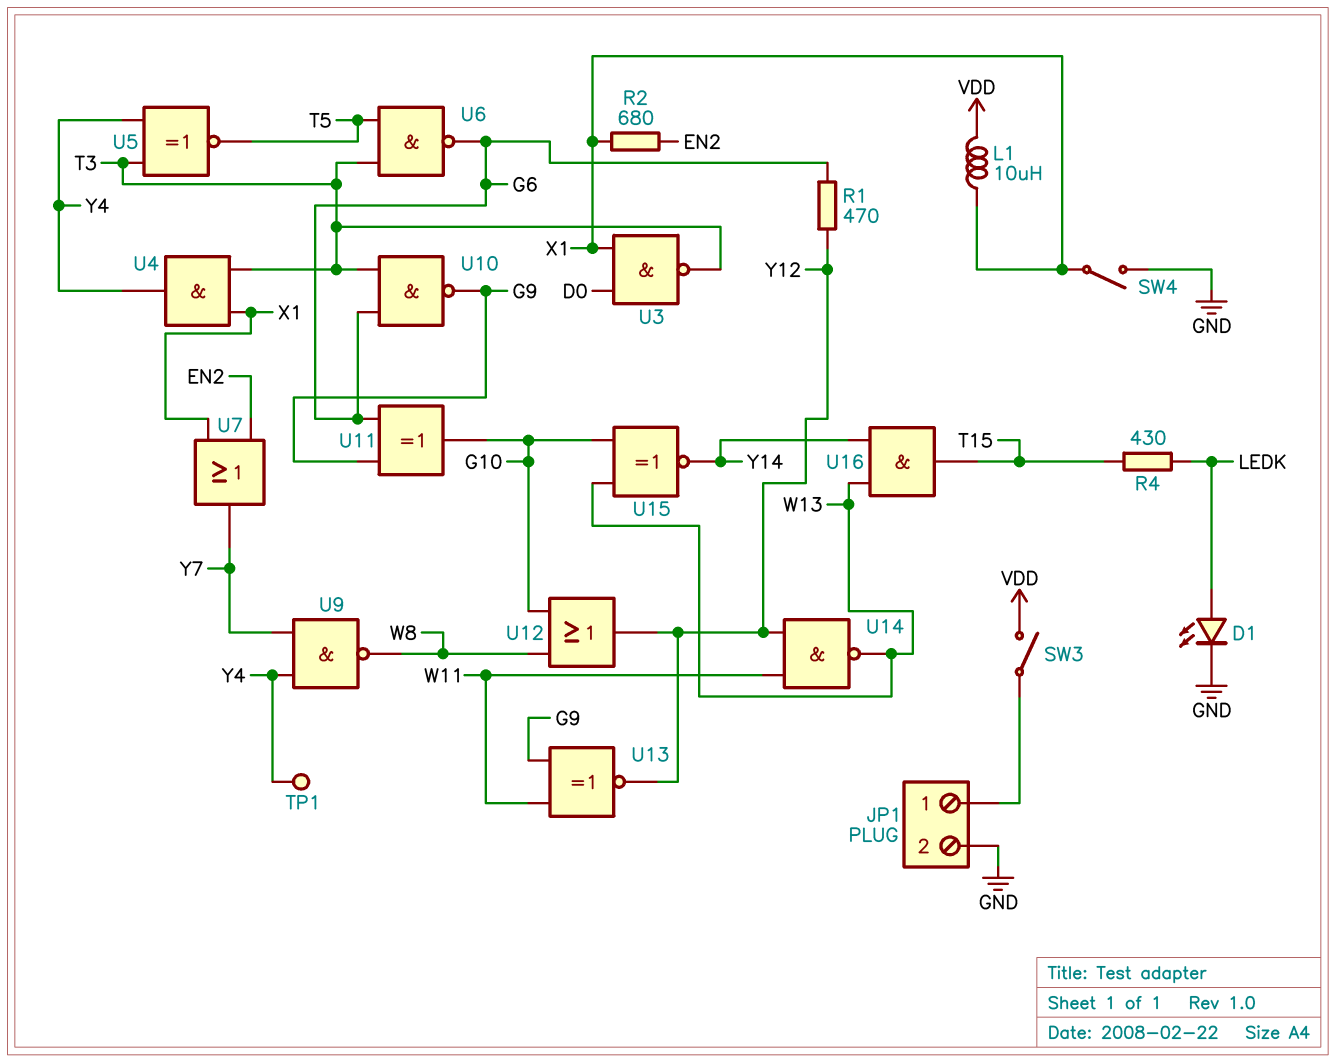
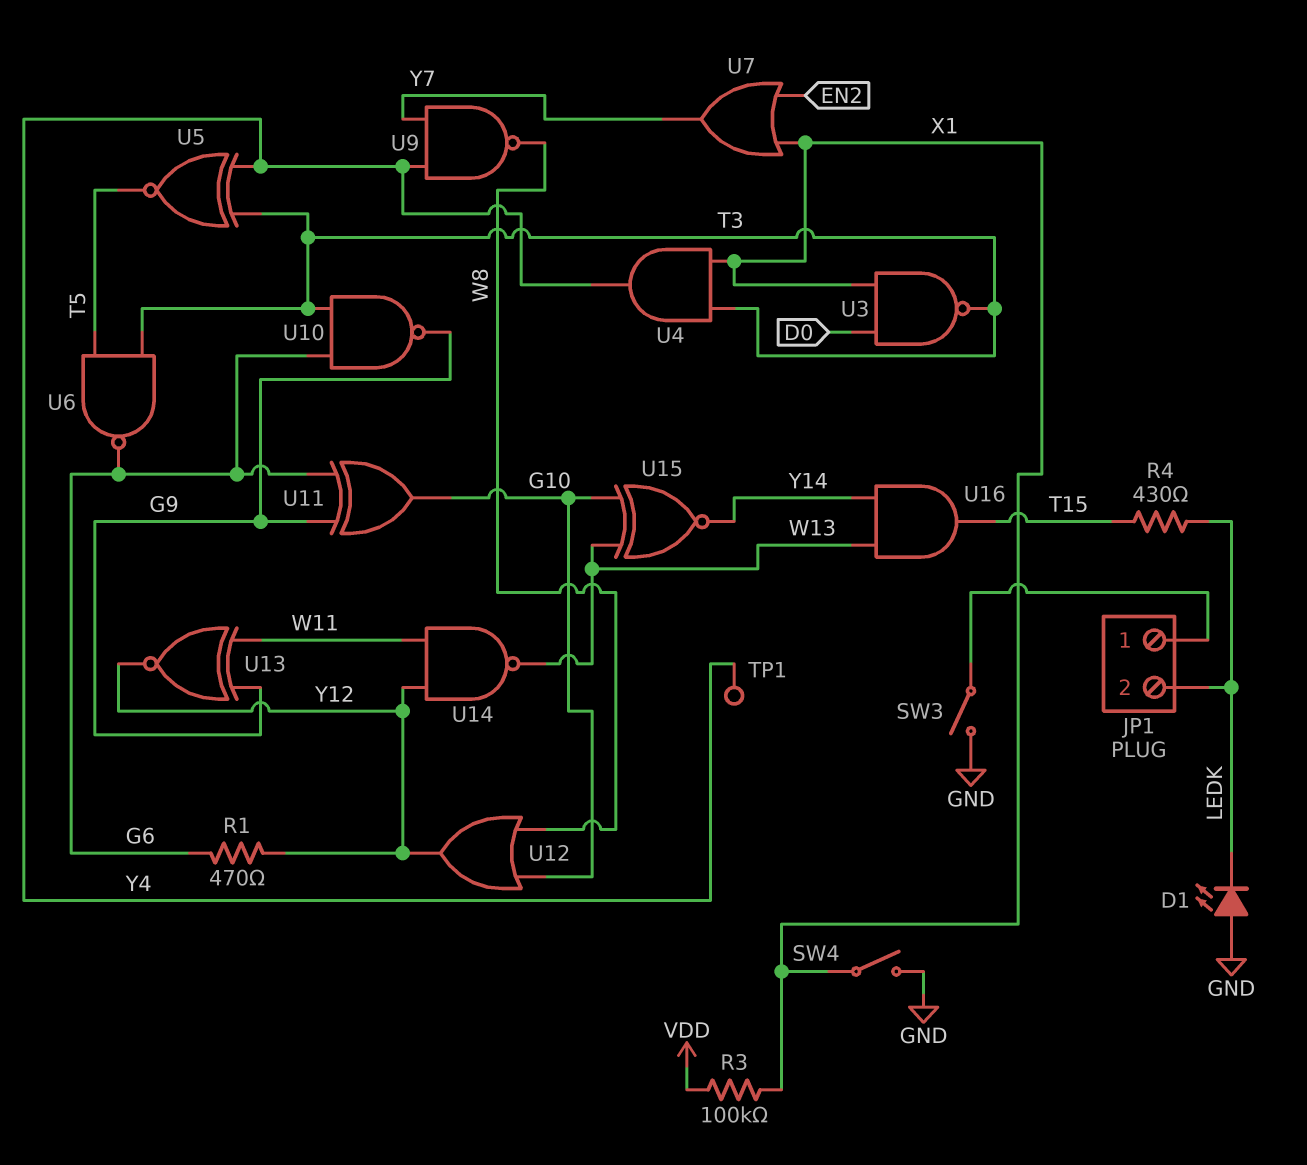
D1: LED (A LEDK, K GND) -> LED (A GND, K LEDK)
JP1 pin 2: GND -> LEDK
L1: 10uH (VDD, X1) -> none
R2: 680 (EN2, X1) -> none
R3: none -> 100k (VDD, X1)
SW3: switch (JP1/1, VDD) -> switch (GND, JP1/1)

